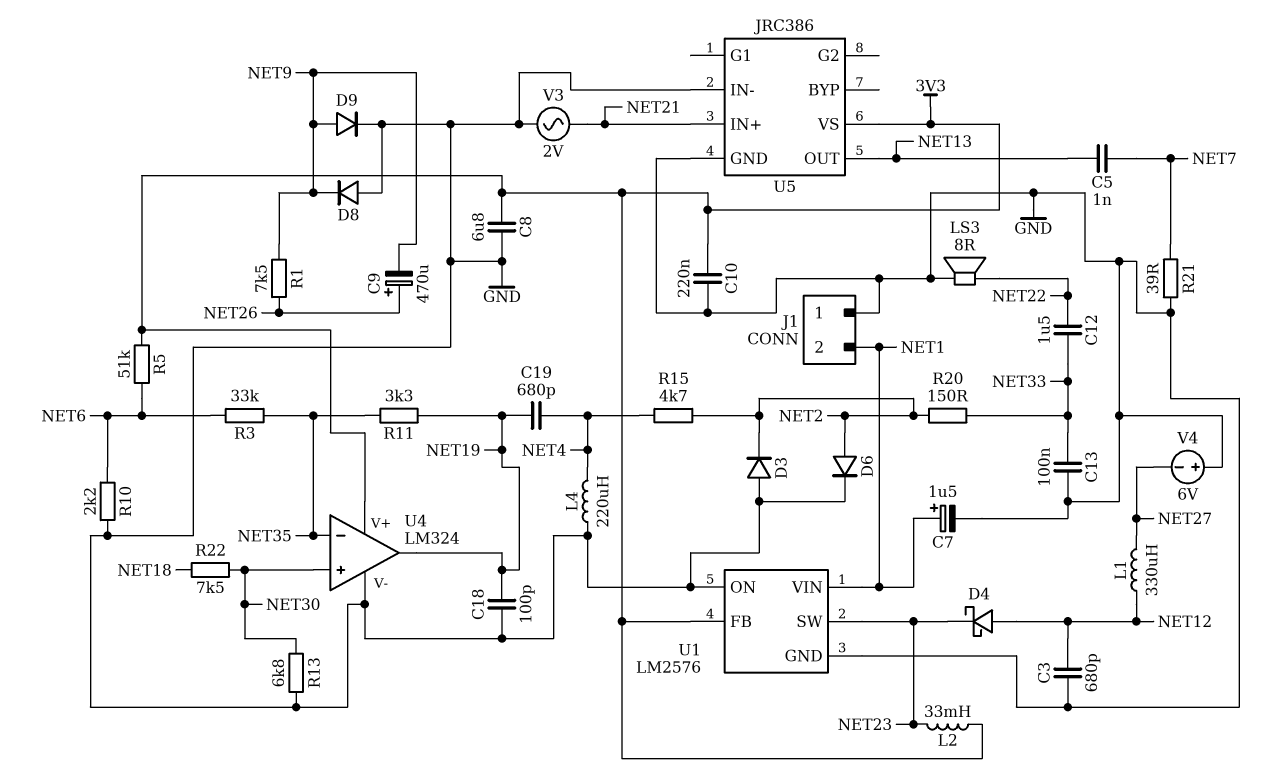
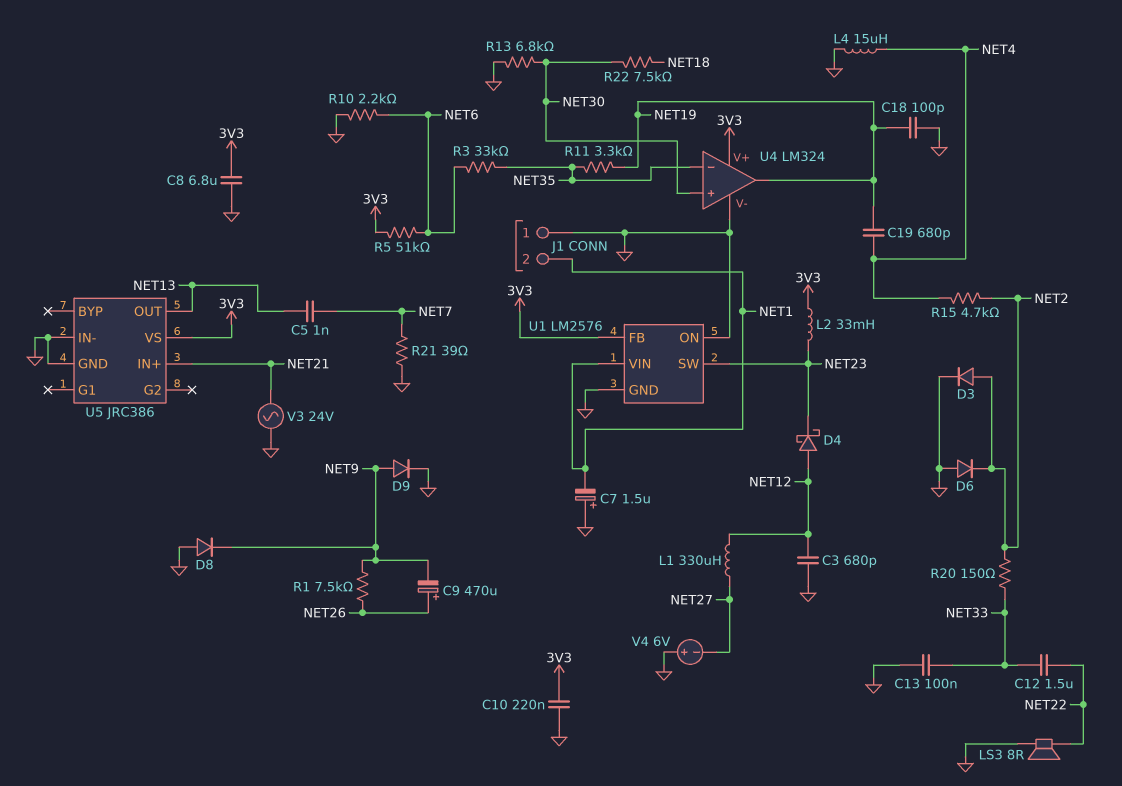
C7: 1.5uF (plus NET1, minus GND) -> 1.5uF (plus GND, minus NET1)
D3: diode (A GND, K NET2) -> diode (A NET2, K GND)
D6: diode (A NET2, K GND) -> diode (A GND, K NET2)
L4: 220uH (GND, NET4) -> 15uH (GND, NET4)
V3: AC 2V (GND, NET21) -> AC 24V (GND, NET21)

